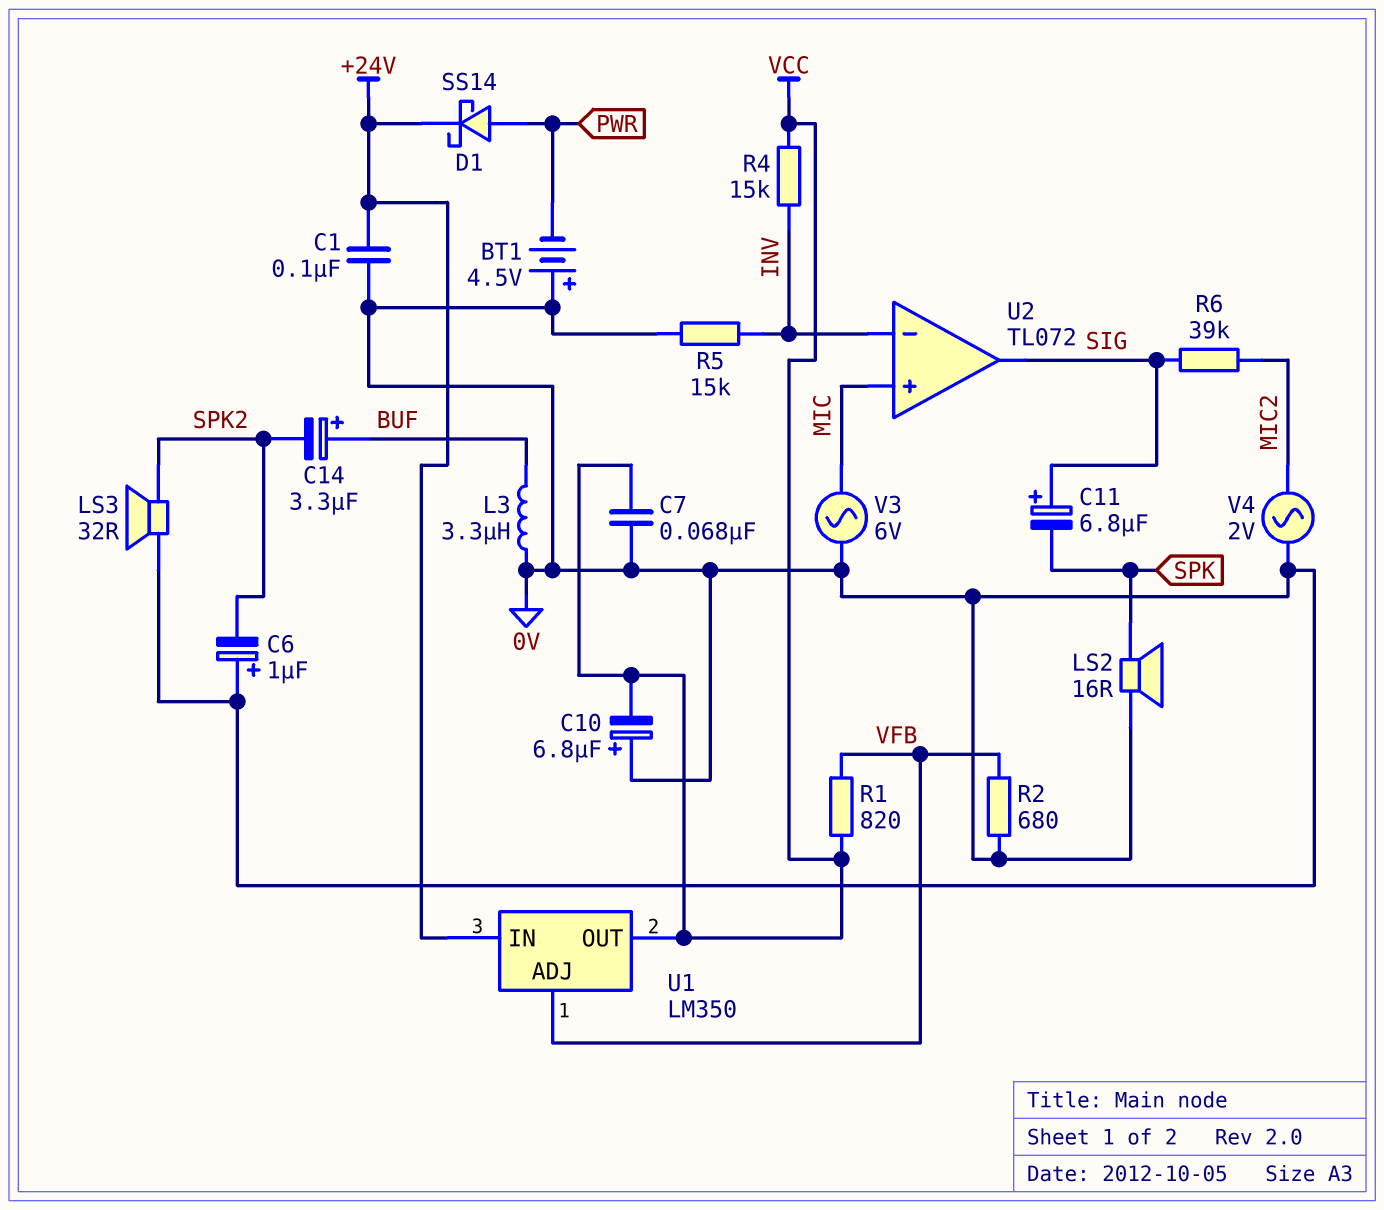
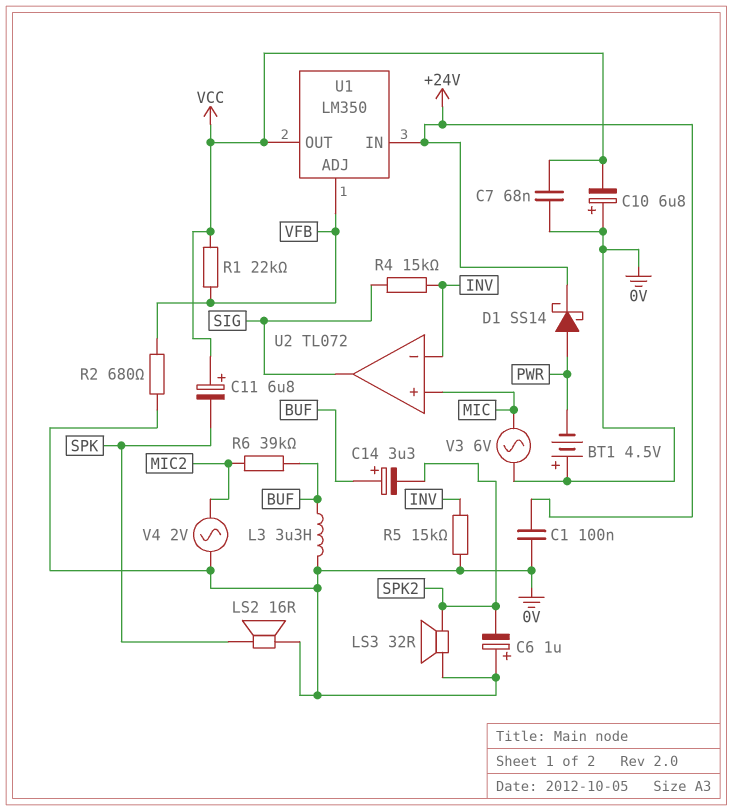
C11: 6.8uF (plus SIG, minus SPK) -> 6.8uF (plus VCC, minus SPK)
R1: 820 (VCC, VFB) -> 22k (VCC, VFB)
R4: 15k (INV, VCC) -> 15k (INV, SIG)
R6: 39k (MIC2, SIG) -> 39k (BUF, MIC2)

